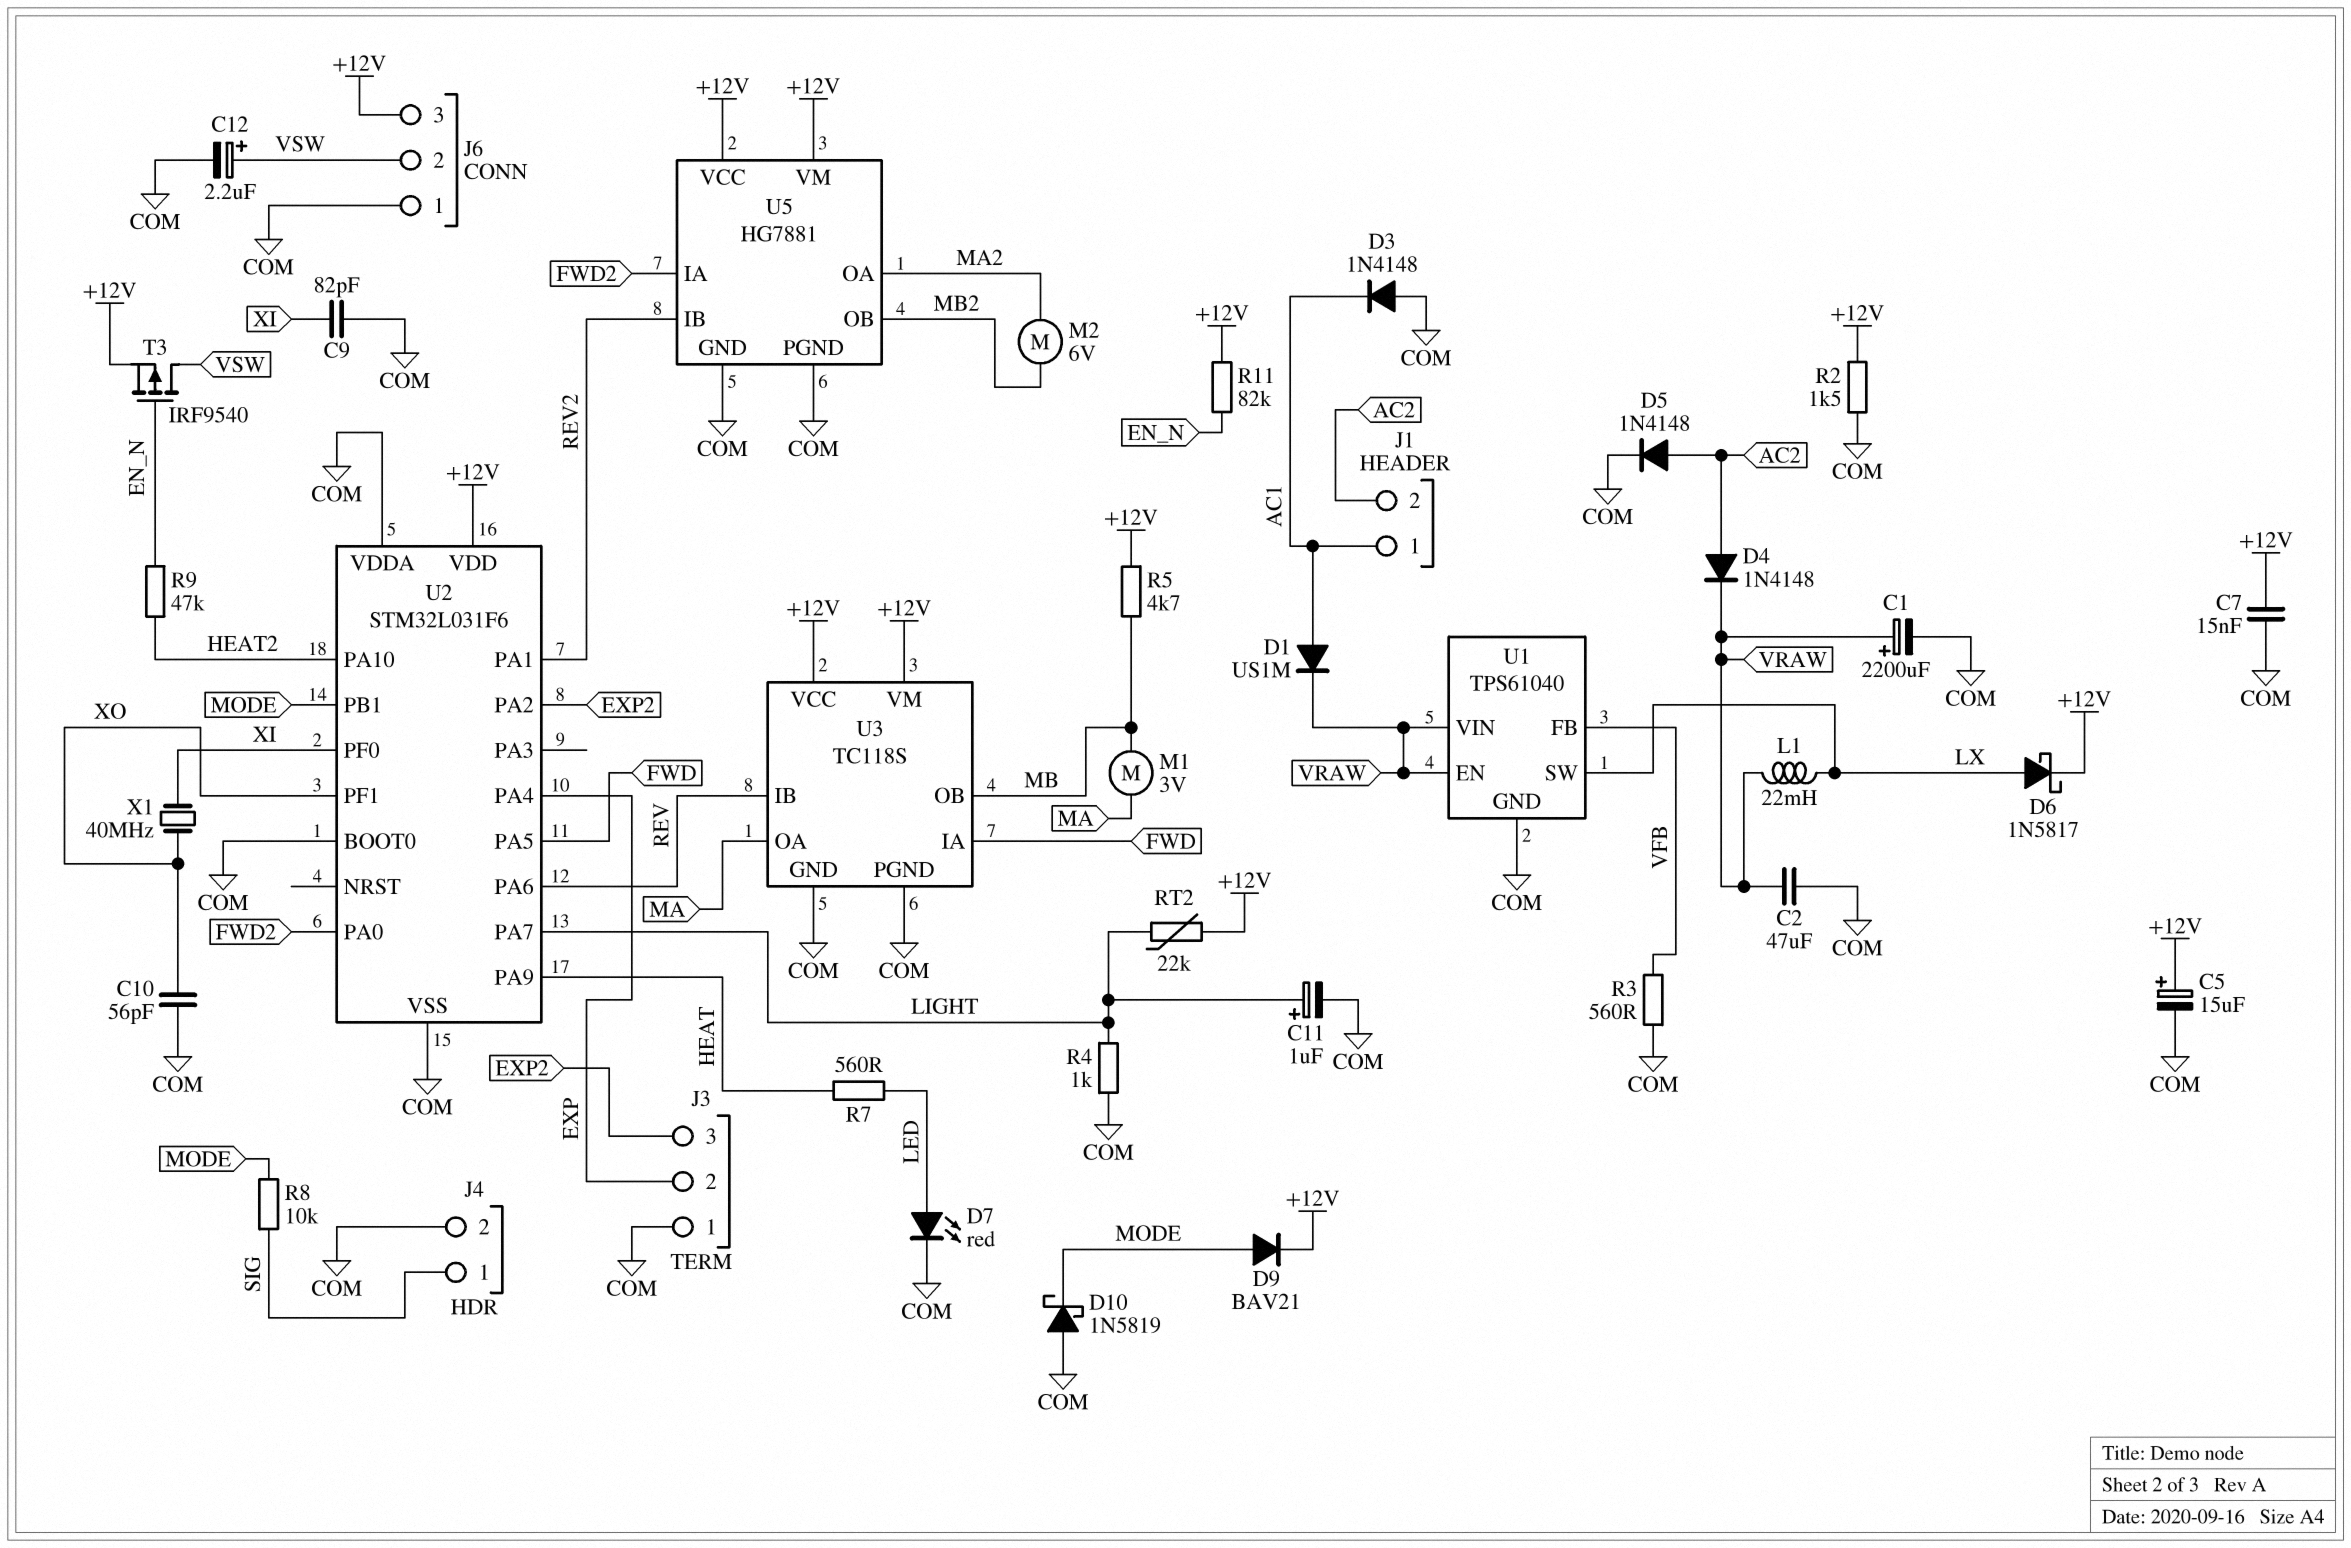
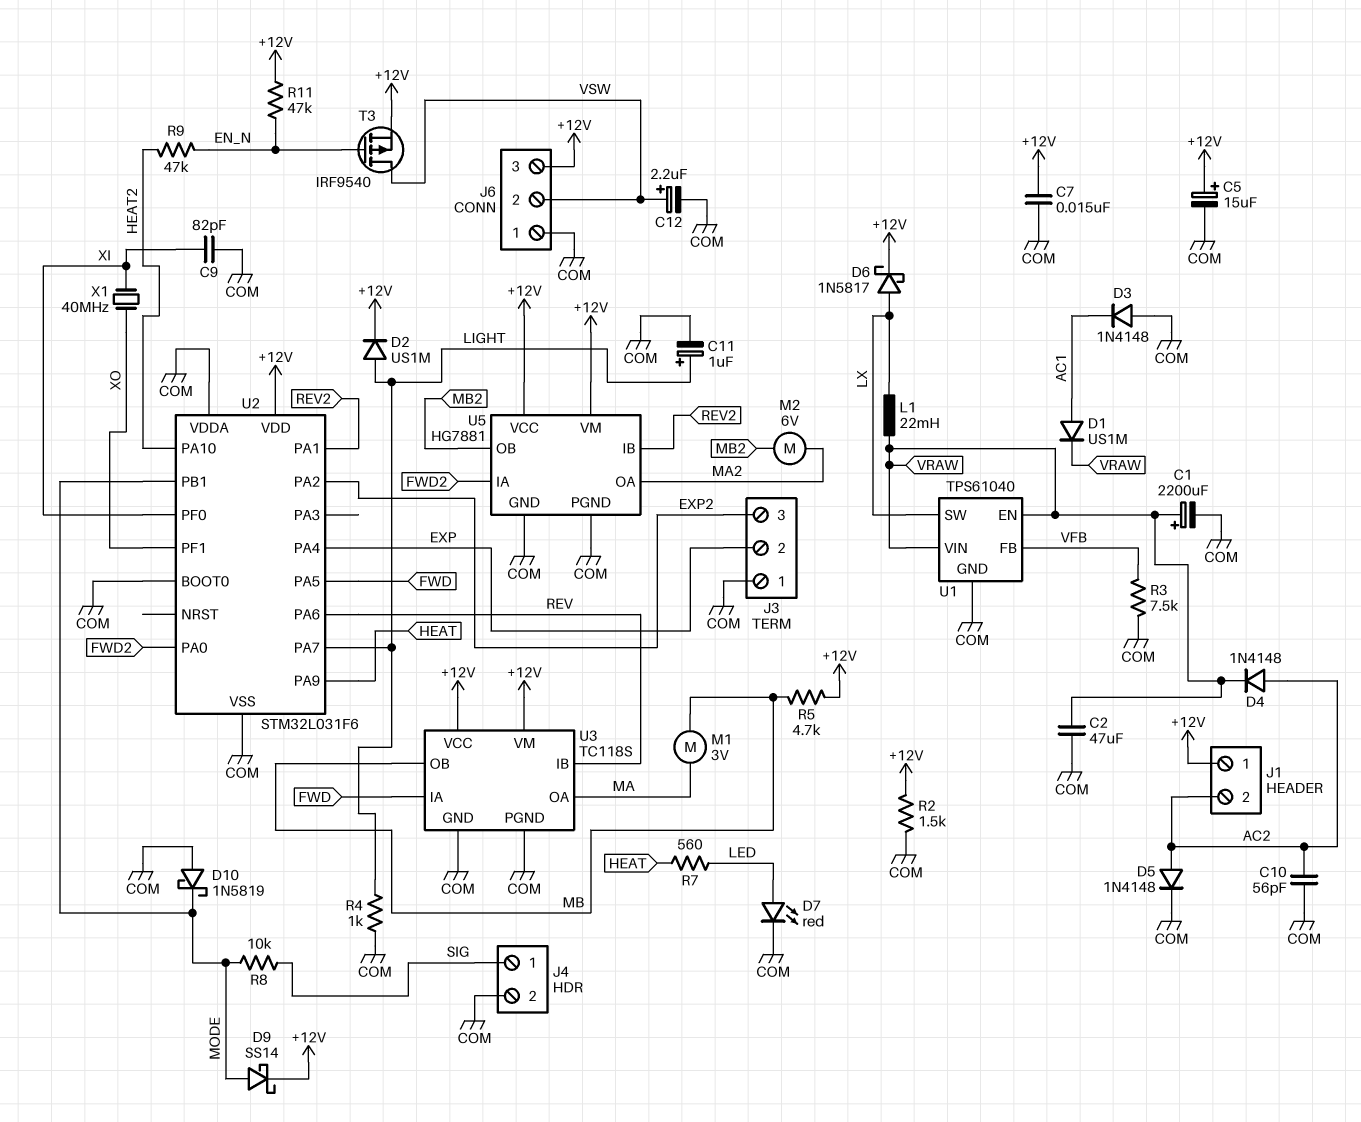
C10: 56pF (COM, XO) -> 56pF (AC2, COM)
D2: none -> diode US1M (A LIGHT, K +12V)
D9: diode BAV21 (A MODE, K +12V) -> schottky SS14 (A MODE, K +12V)
J1 pin 1: AC1 -> +12V
R3: 560 (COM, VFB) -> 7.5k (COM, VFB)
R11: 82k (+12V, EN_N) -> 47k (+12V, EN_N)
RT2: 22k (+12V, LIGHT) -> none

